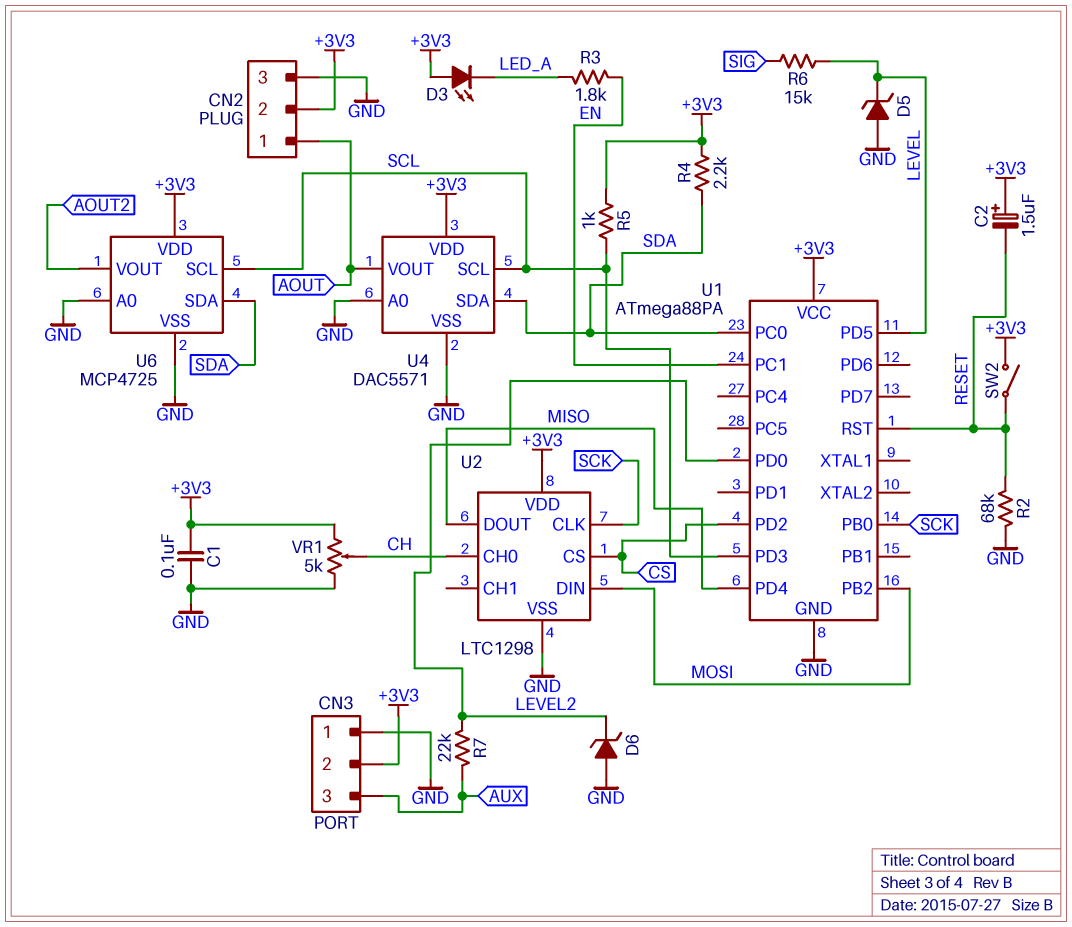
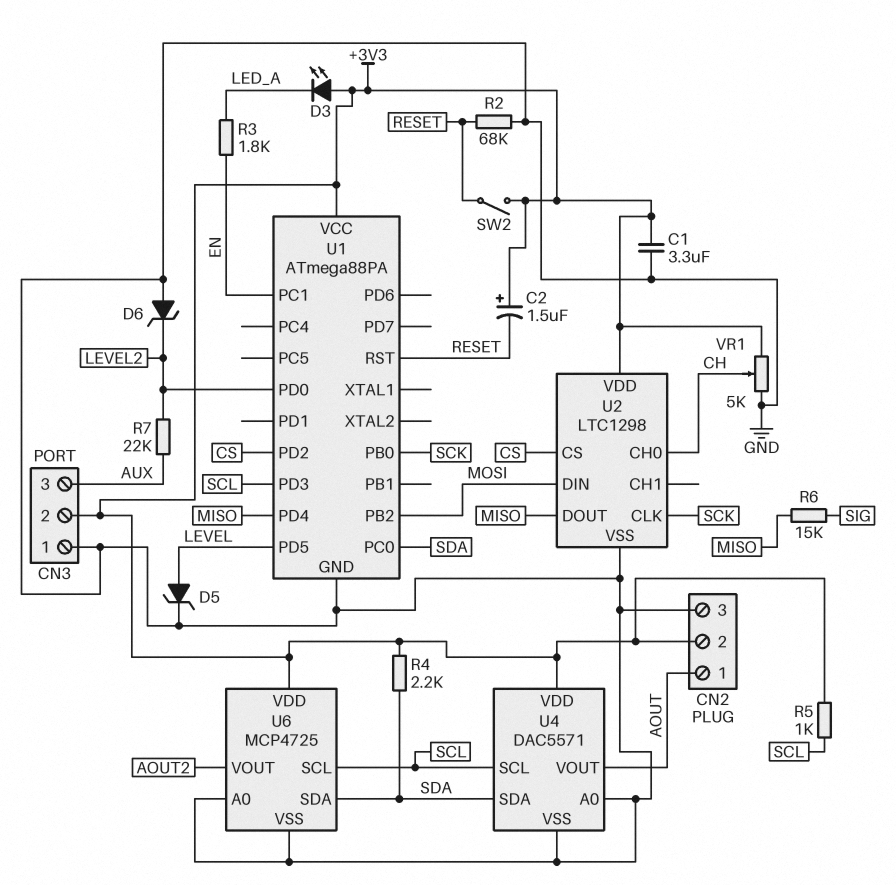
C1: 100nF (+3V3, GND) -> 3.3uF (+3V3, GND)
D5: zener (A GND, K LEVEL) -> zener (A LEVEL, K GND)
R6: 15k (LEVEL, SIG) -> 15k (MISO, SIG)

